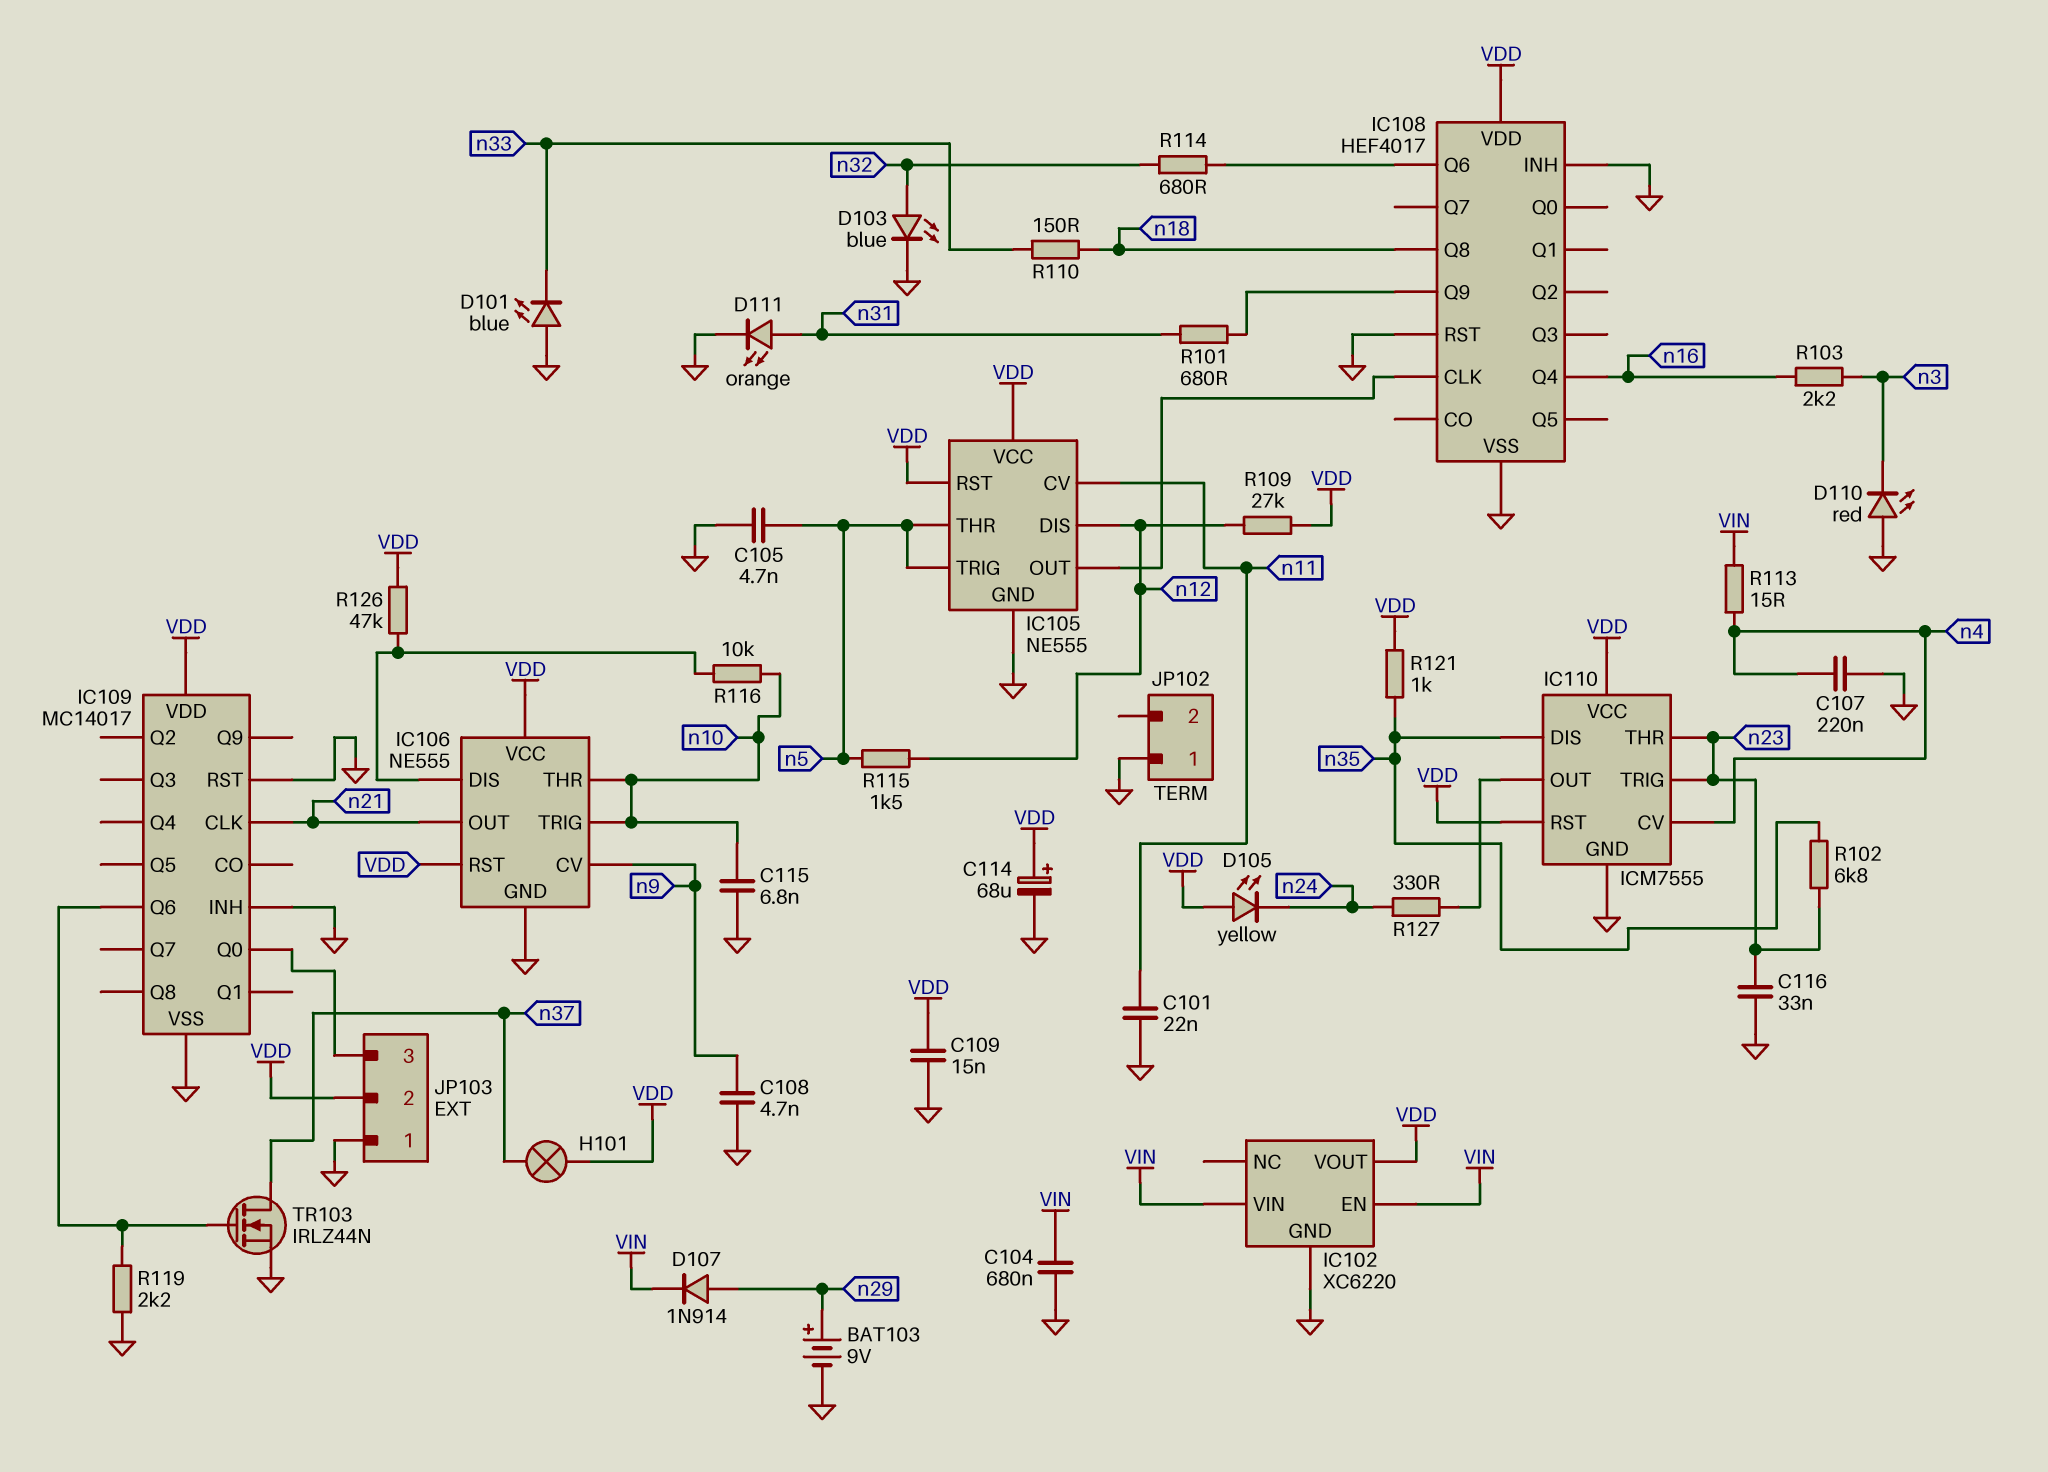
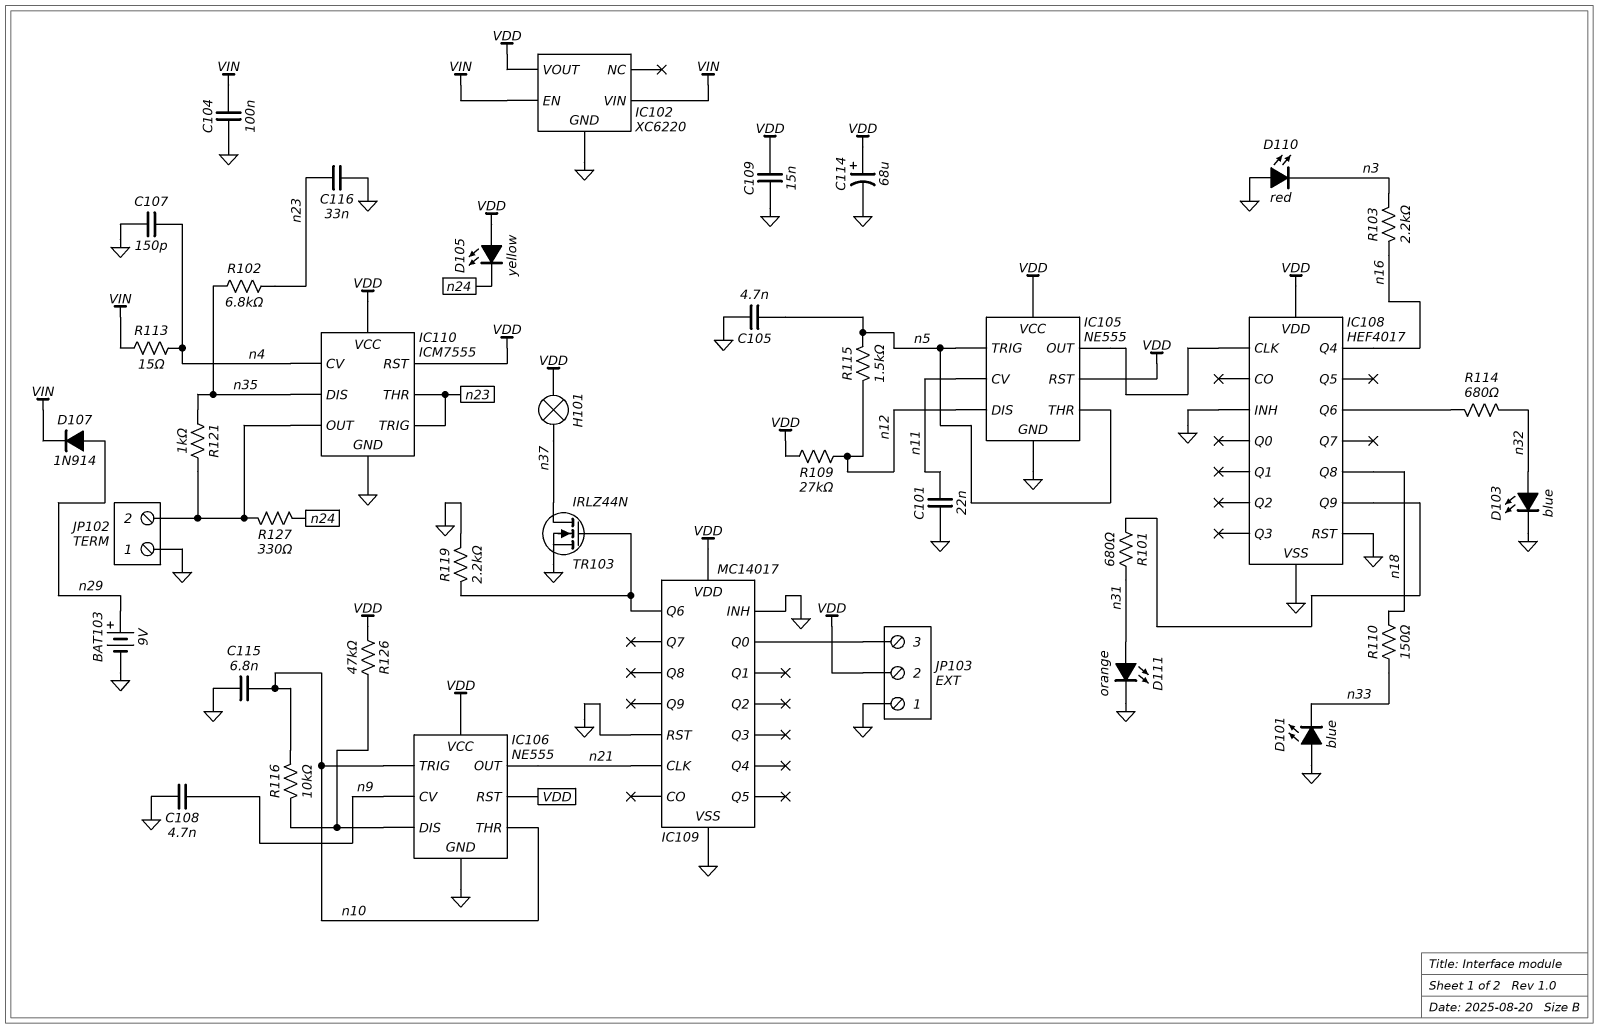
C104: 680nF (GND, VIN) -> 100nF (GND, VIN)
C107: 220nF (GND, n4) -> 150pF (GND, n4)
JP102 pin 2: none -> IC110/OUT
R121: 1k (VDD, n35) -> 1k (IC110/OUT, n35)

